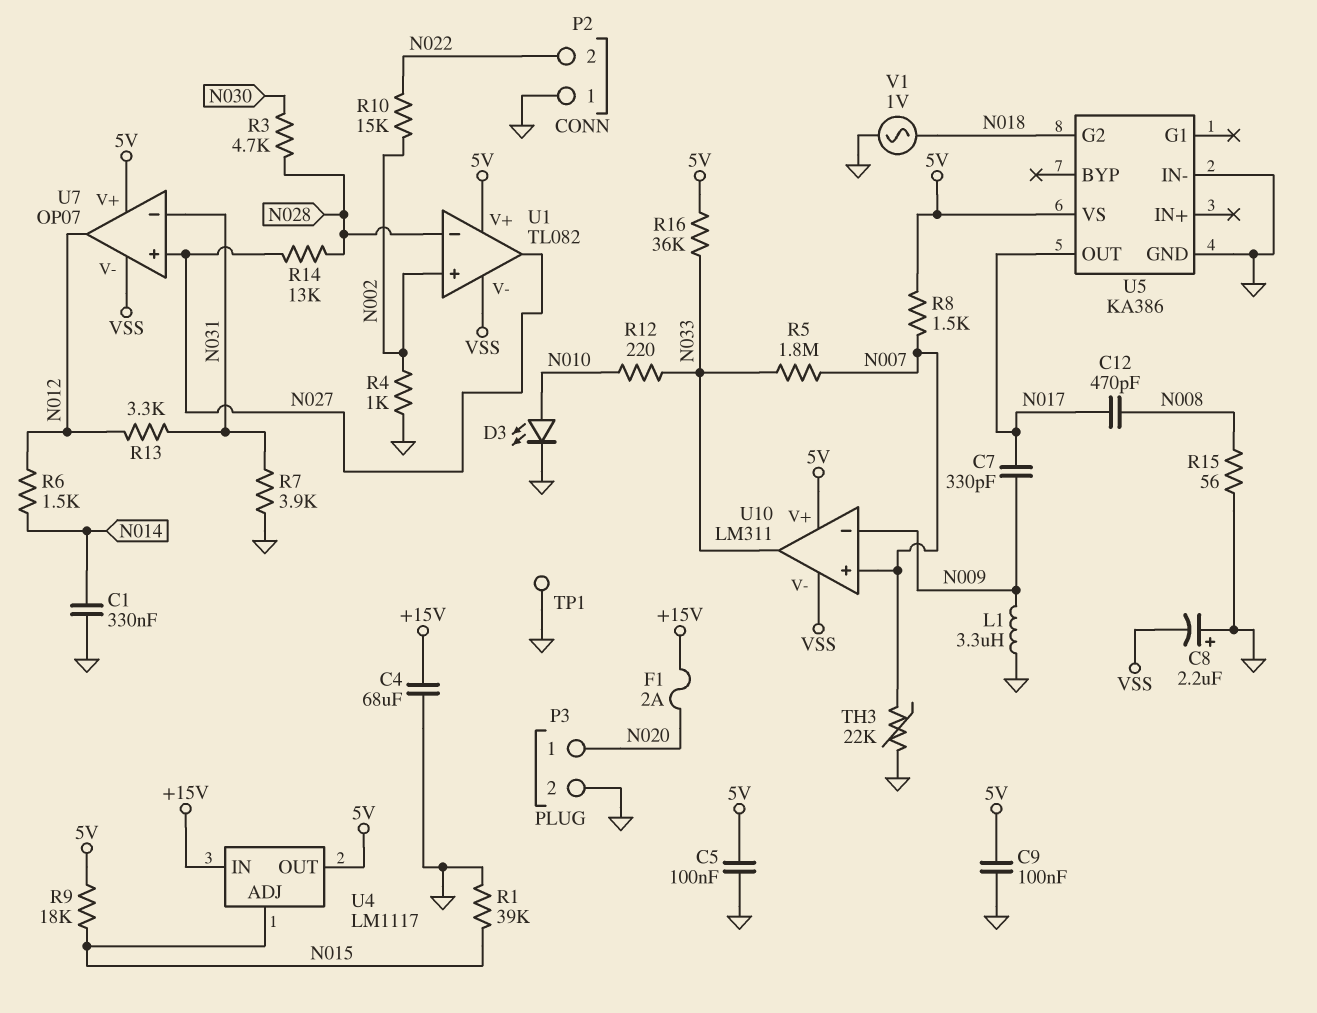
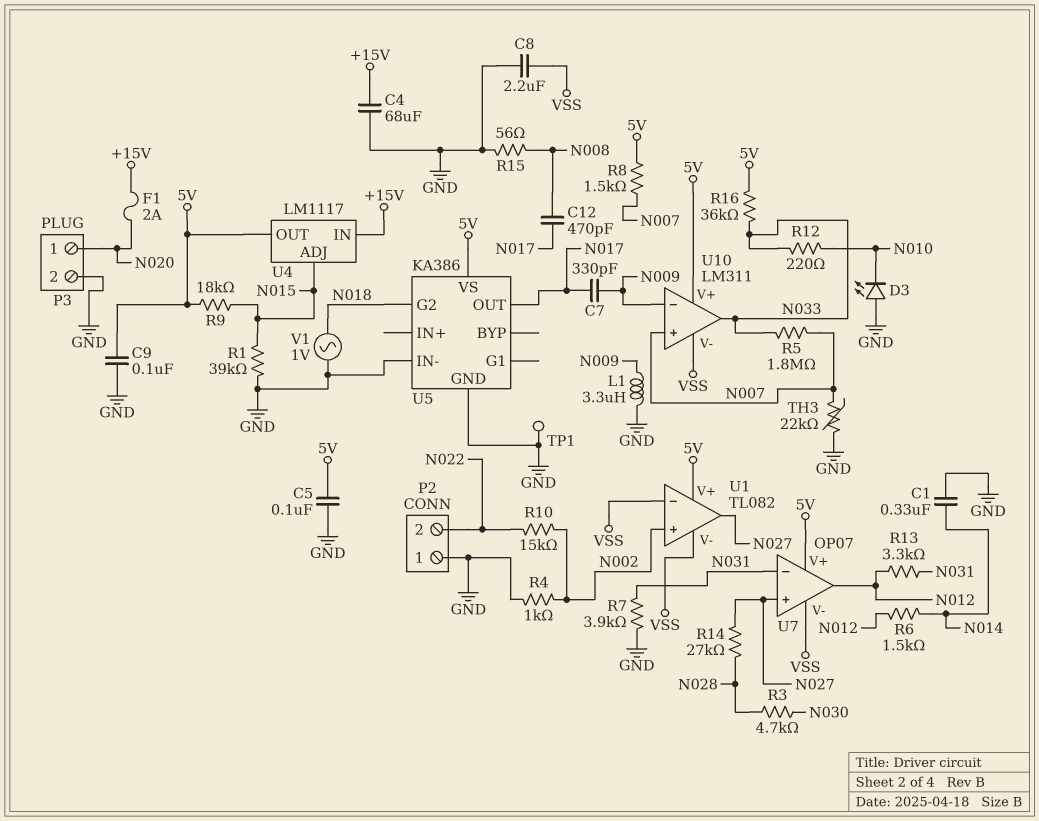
C8: 2.2uF (plus GND, minus VSS) -> 2.2uF (GND, VSS)
D3: LED (A N010, K GND) -> LED (A GND, K N010)
R14: 13k (N027, N028) -> 27k (N027, N028)
U1 pin in-: N028 -> VSS

